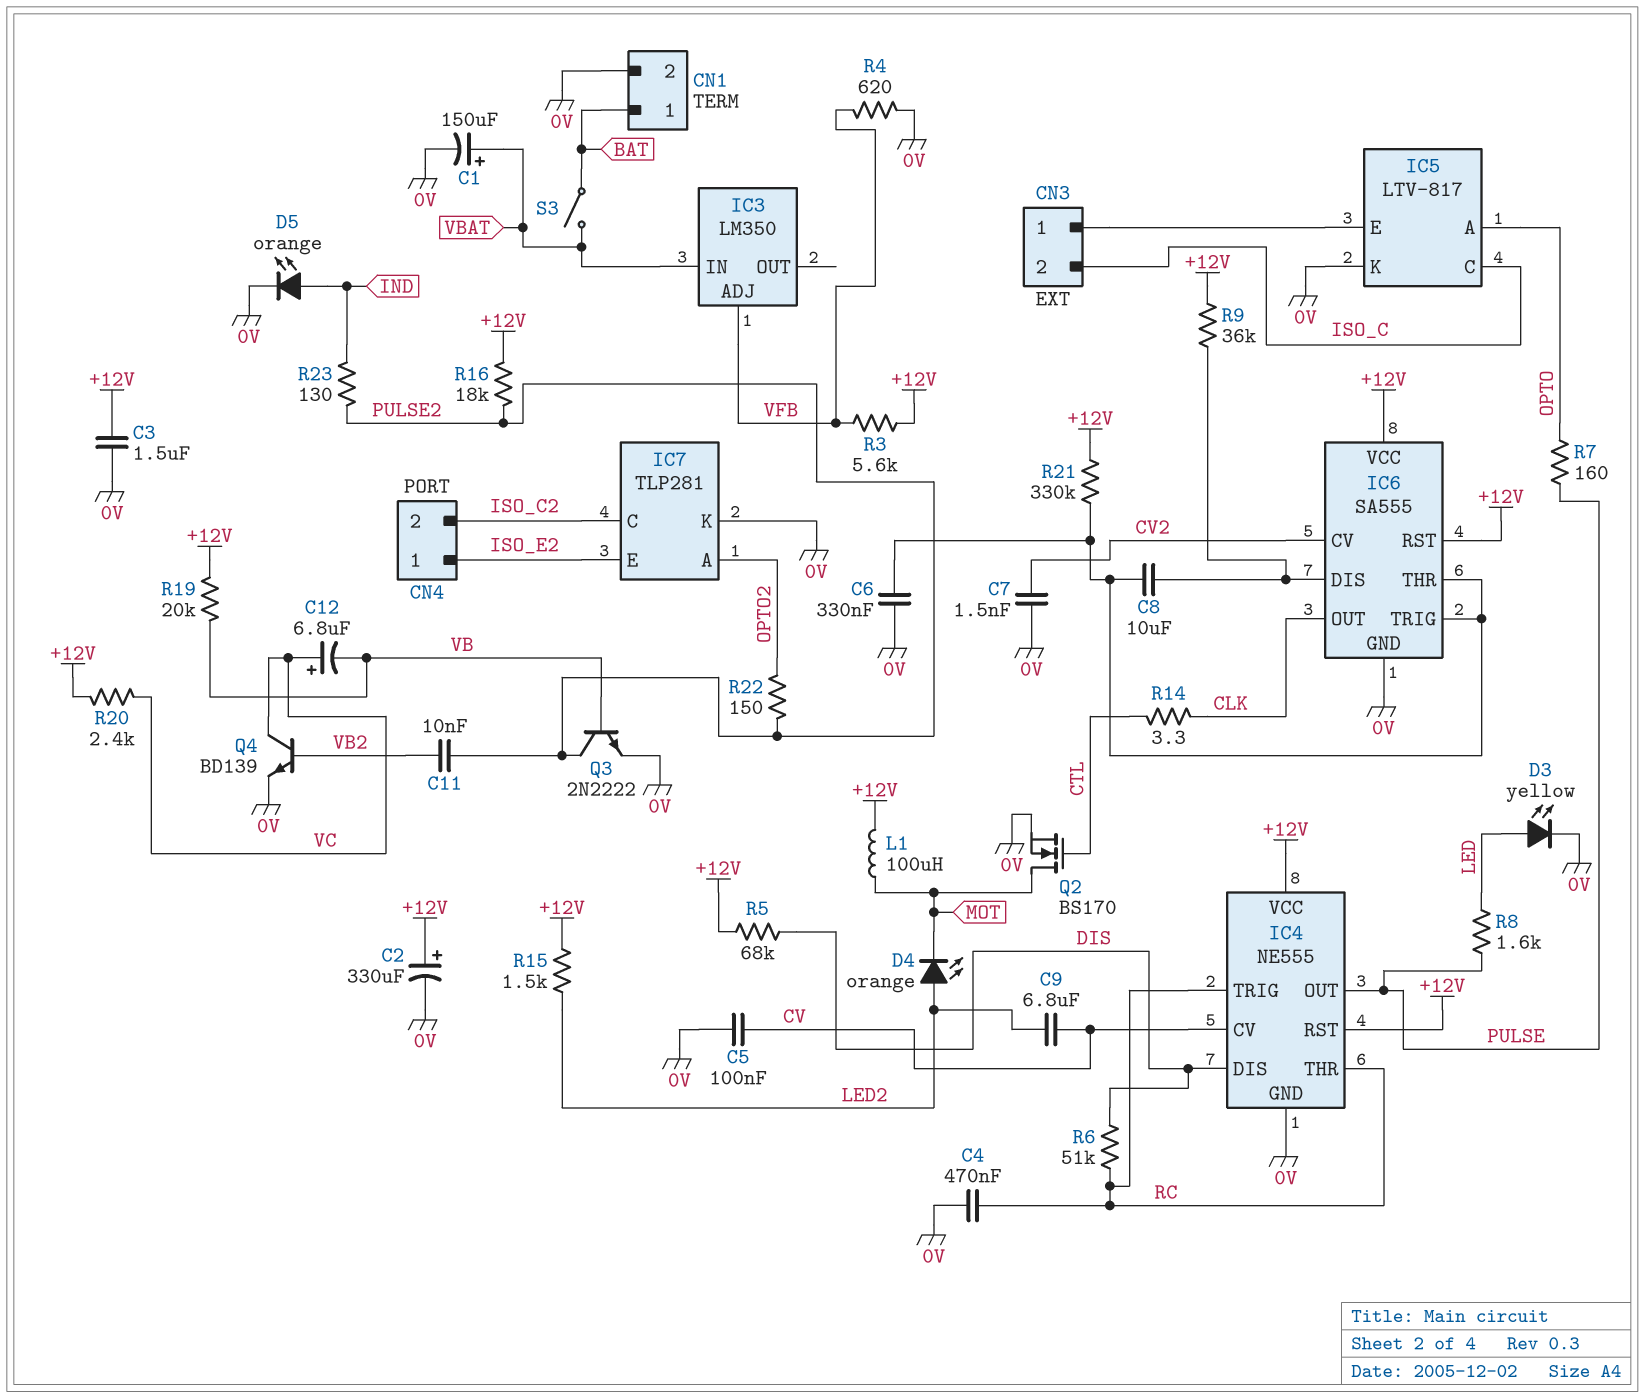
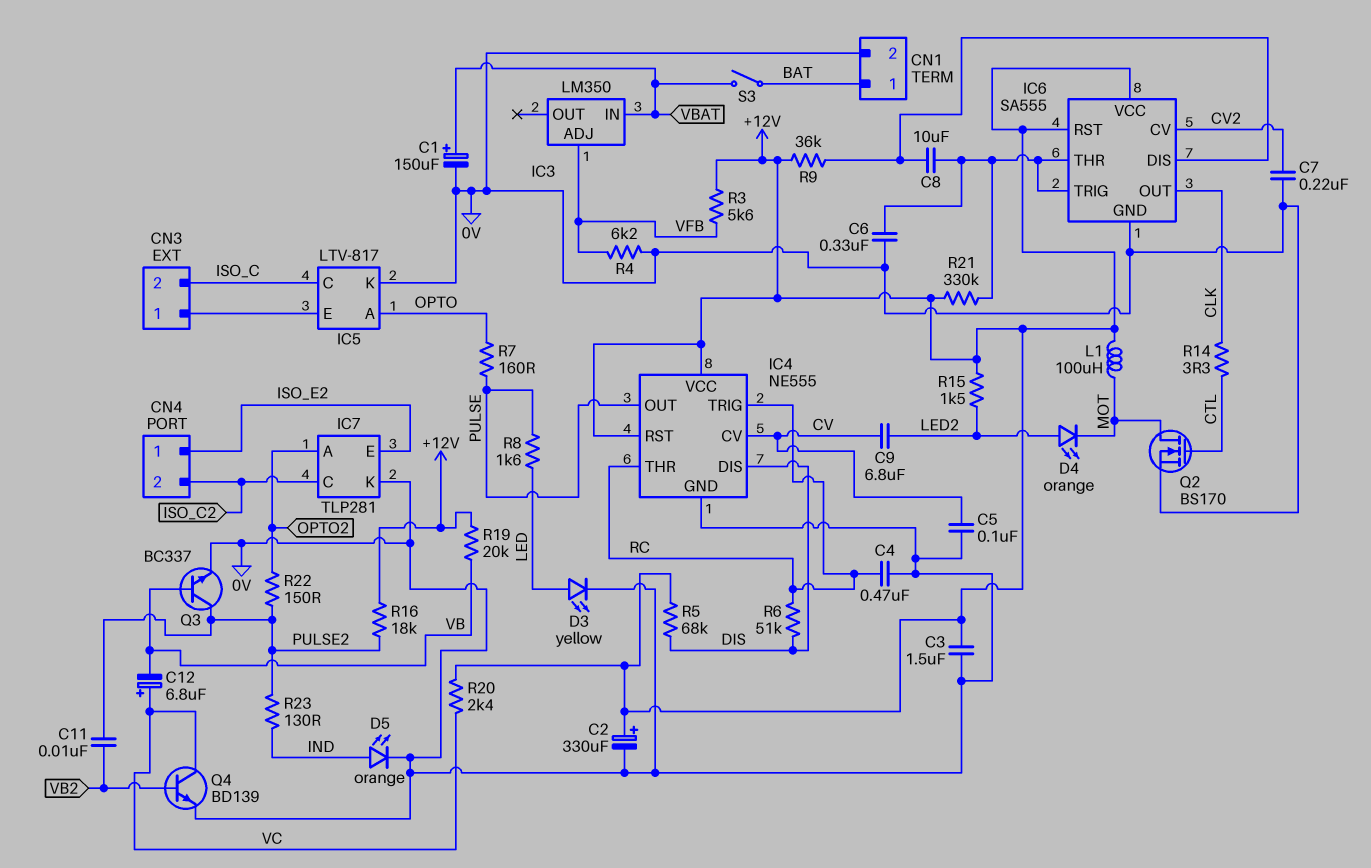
C7: 1.5nF (0V, CV2) -> 220nF (0V, CV2)
Q3: NPN 2N2222 (B VB, C PULSE2, E 0V) -> NPN BC337 (B VB, C PULSE2, E 0V)
R4: 620 (0V, VFB) -> 6.2k (0V, VFB)

